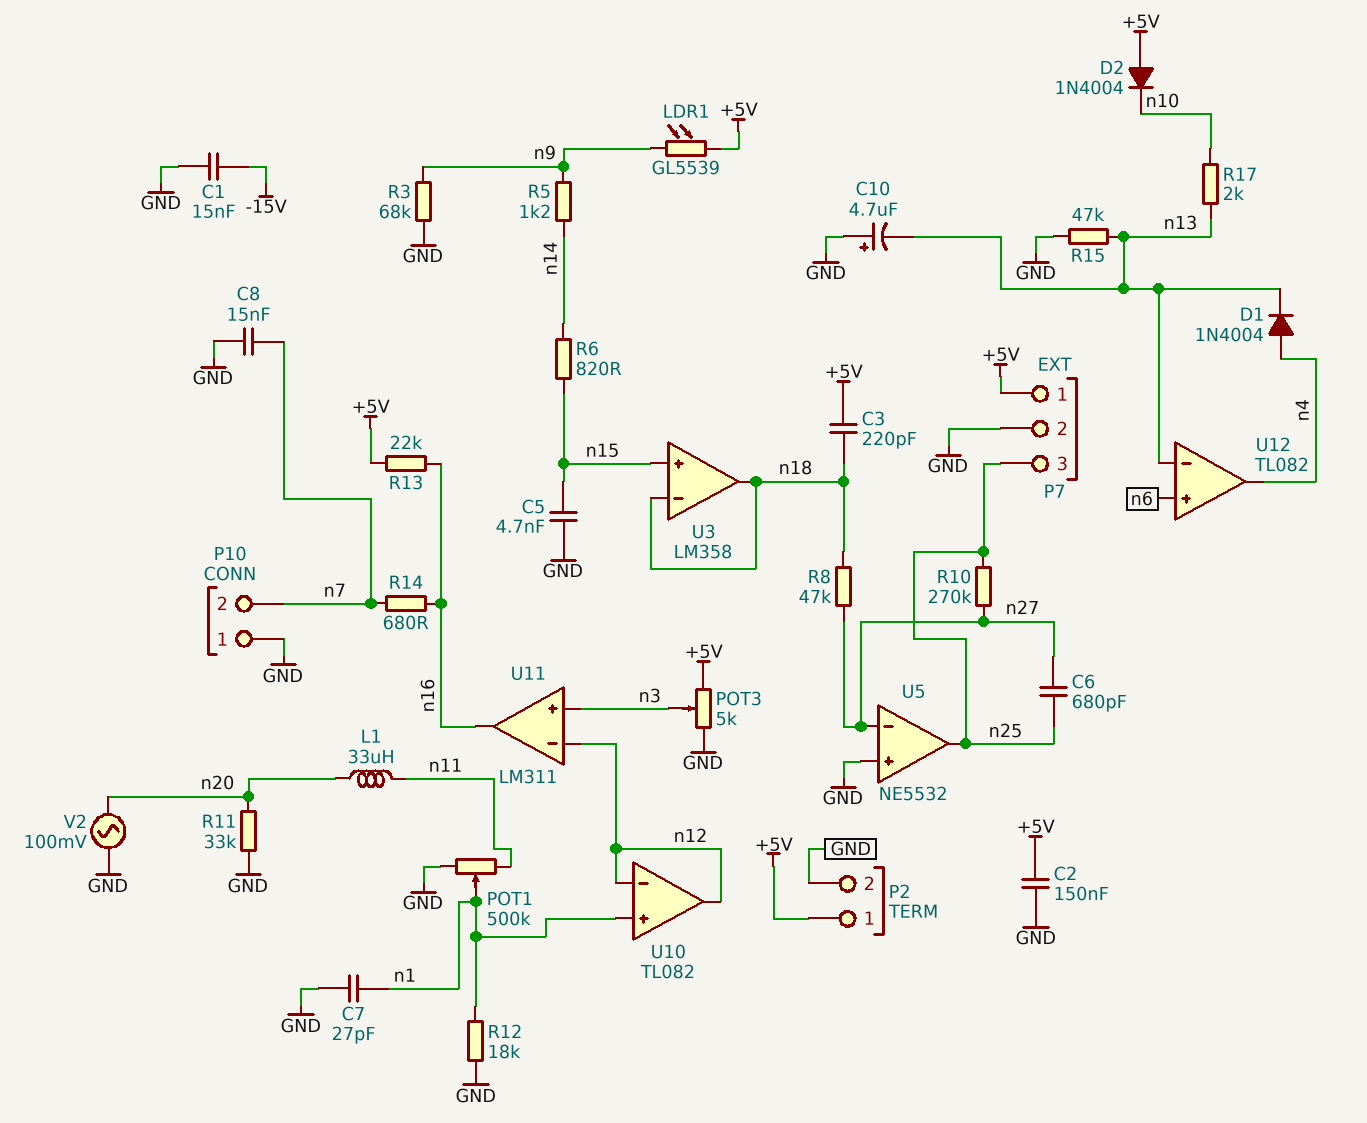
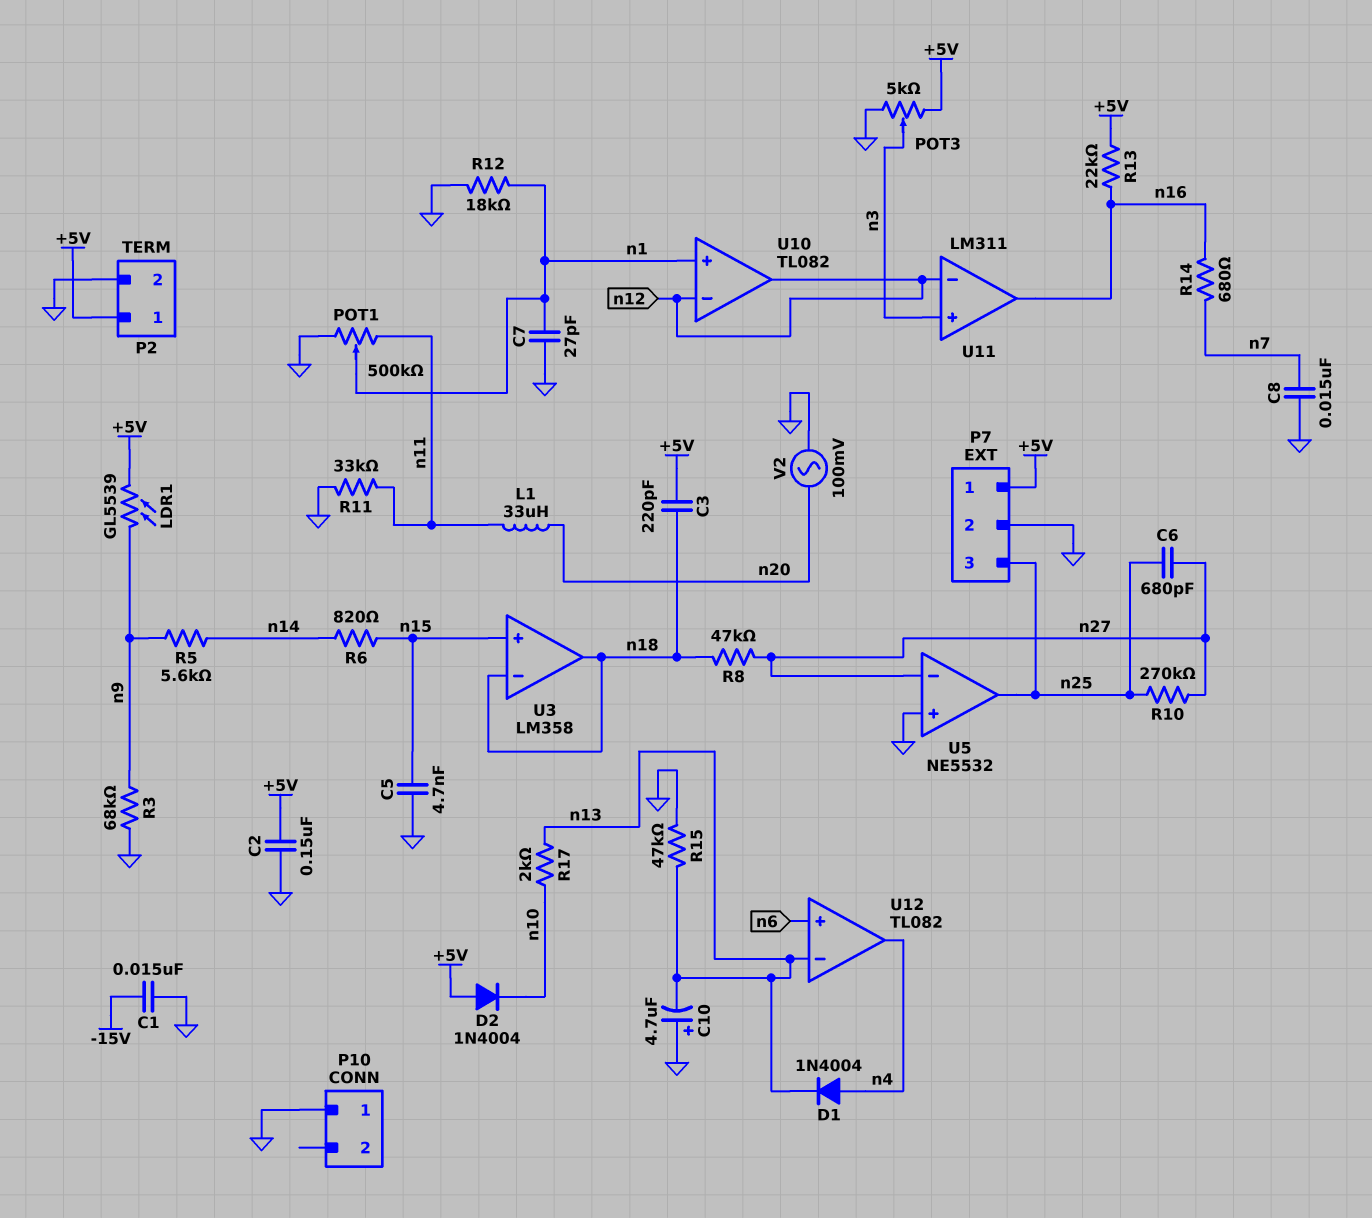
P10 pin 2: n7 -> none
R5: 1.2k (n9, n14) -> 5.6k (n9, n14)
R11: 33k (GND, n20) -> 33k (GND, n11)

